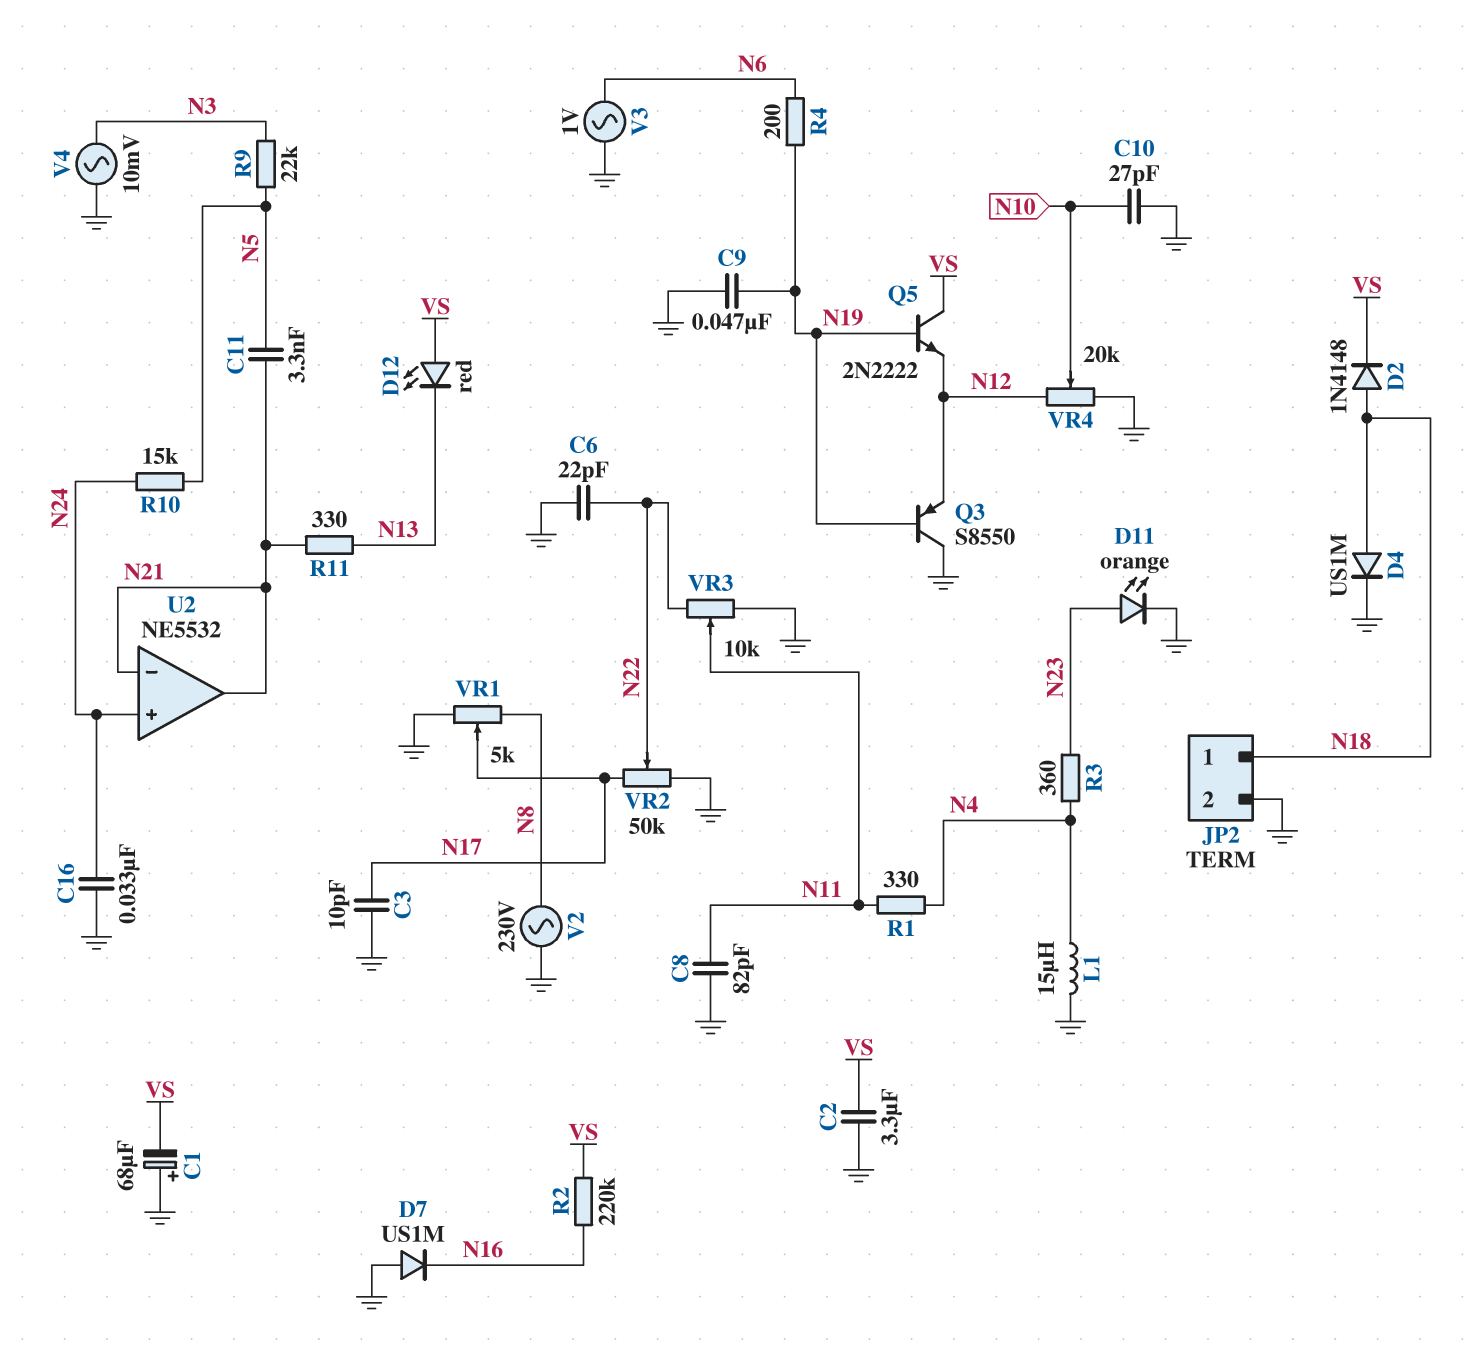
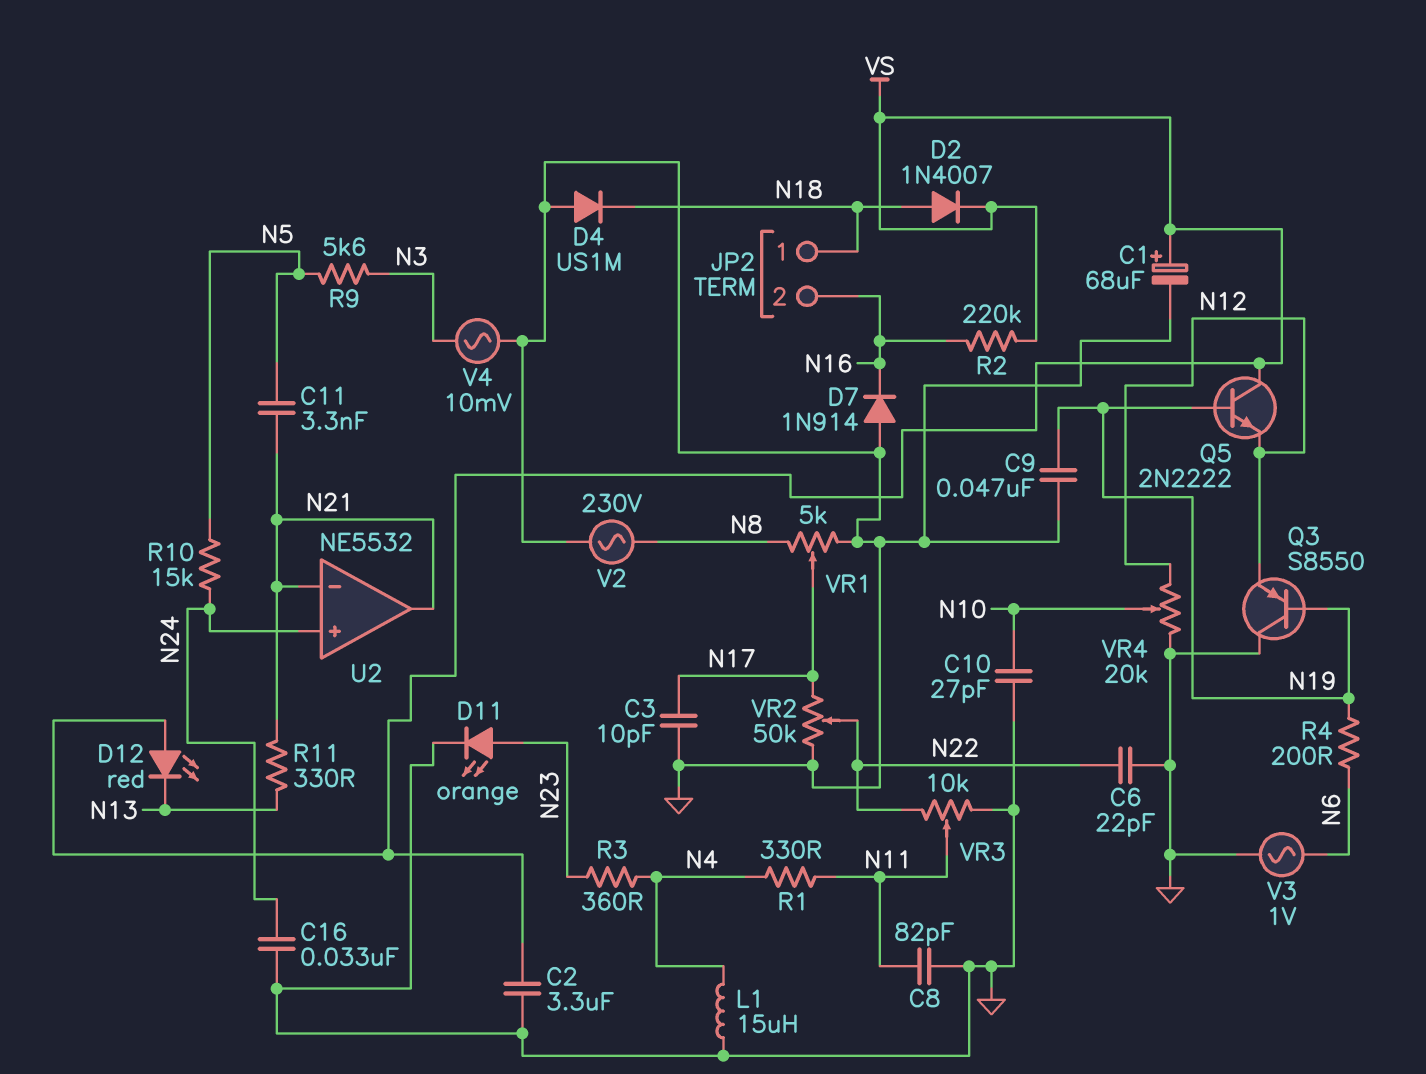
C1: 68uF (plus GND, minus VS) -> 68uF (plus VS, minus GND)
D2: diode 1N4148 (A N18, K VS) -> diode 1N4007 (A N18, K VS)
D4: diode US1M (A N18, K GND) -> diode US1M (A GND, K N18)
D7: diode US1M (A GND, K N16) -> diode 1N914 (A GND, K N16)
JP2 pin 2: GND -> N16
R9: 22k (N3, N5) -> 5.6k (N3, N5)

